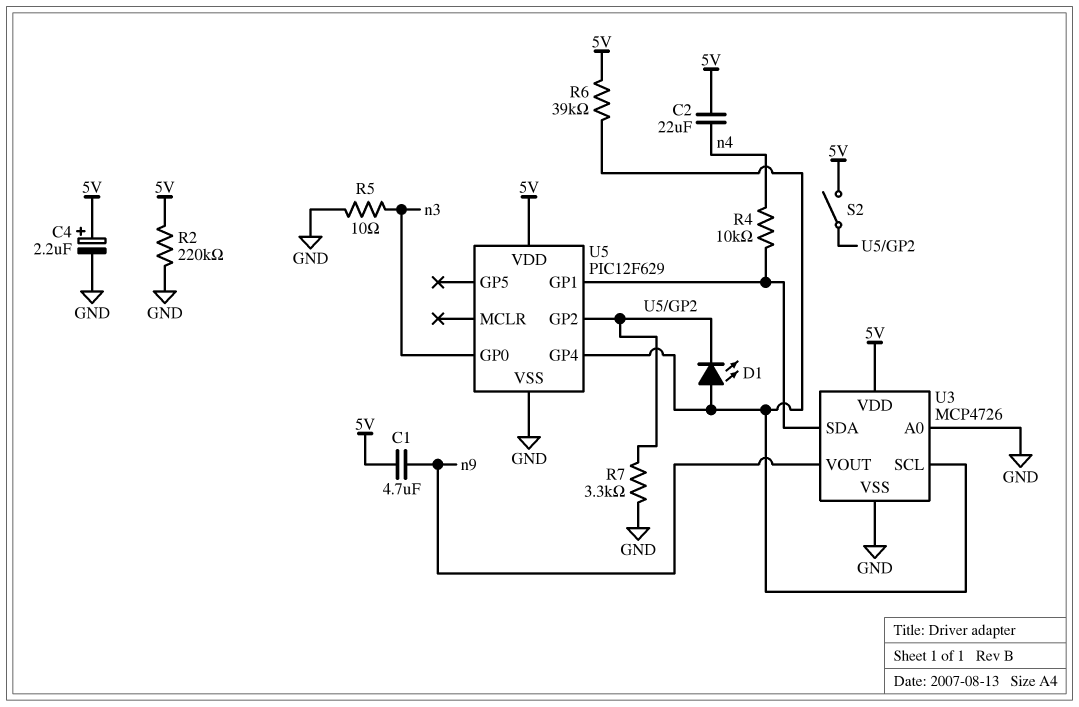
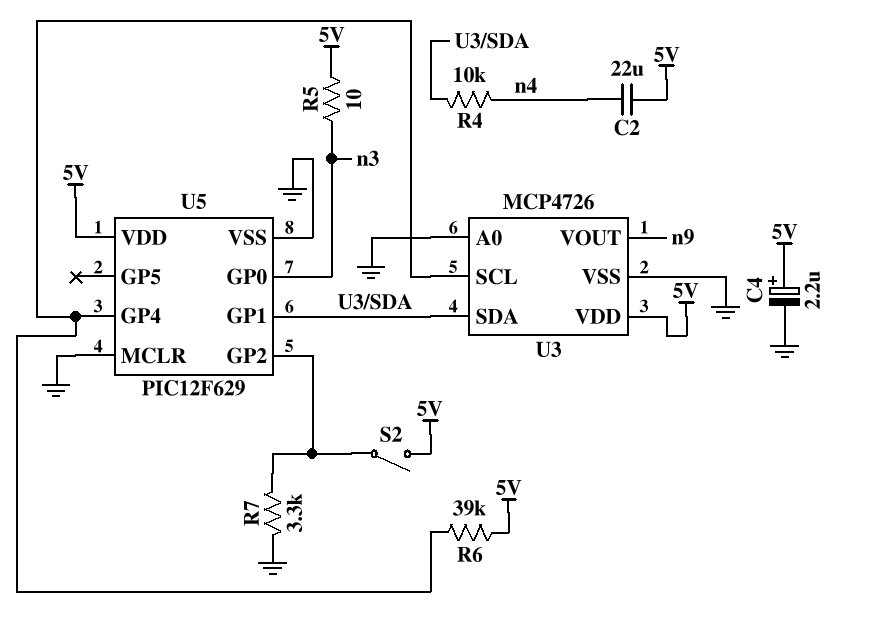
C1: 4.7uF (5V, n9) -> none
D1: LED (A U3/SCL, K U5/GP2) -> none
R2: 220k (5V, GND) -> none
R5: 10 (GND, n3) -> 10 (5V, n3)
U5 pin MCLR: none -> GND

